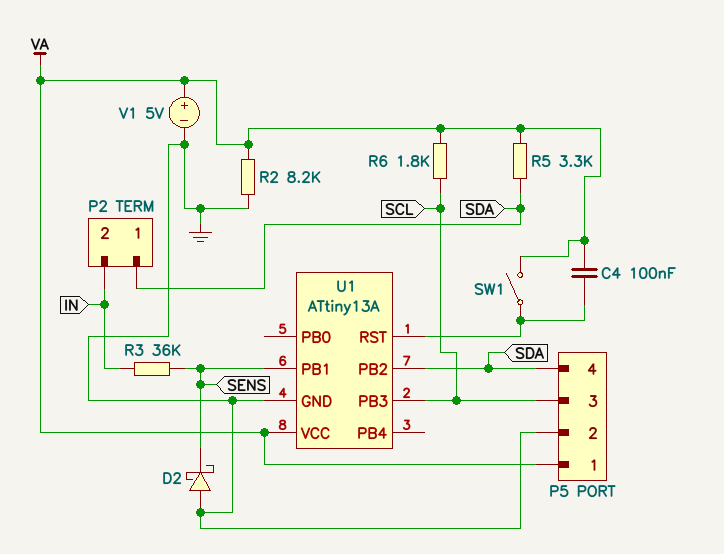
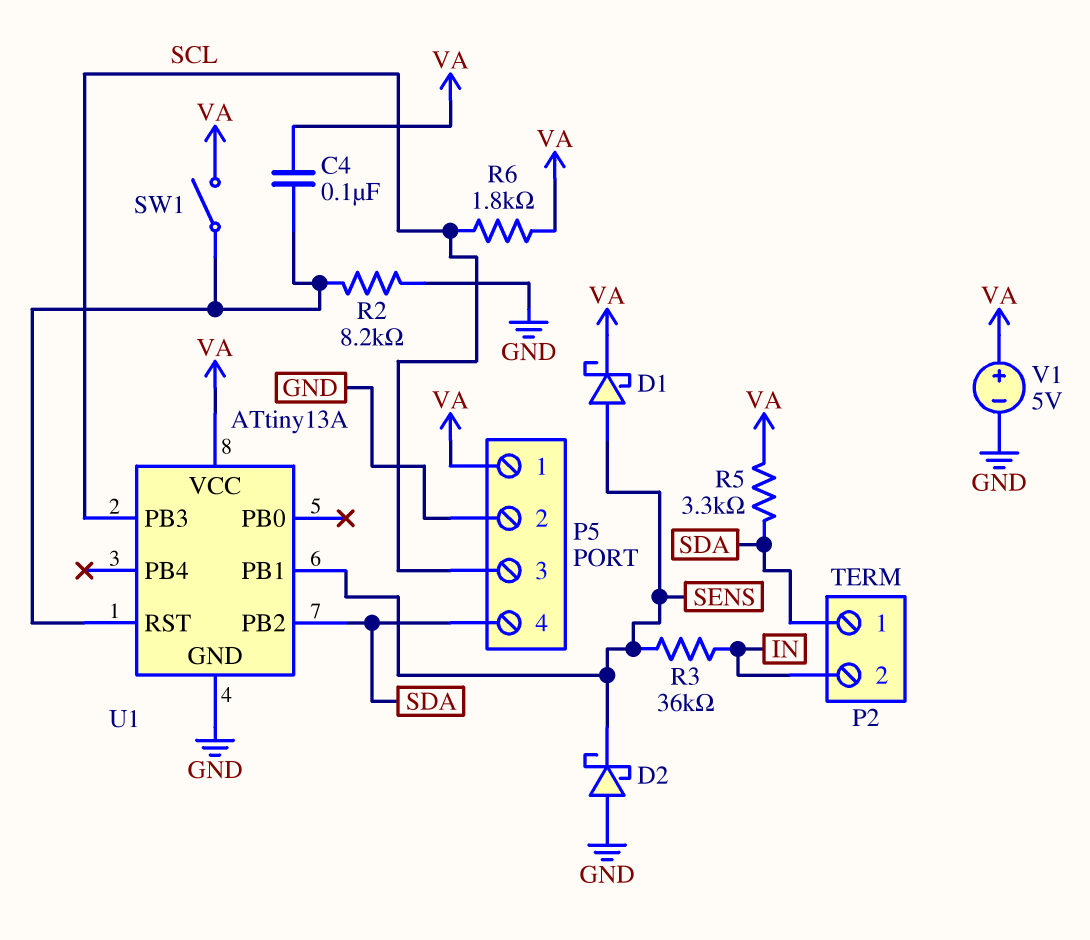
D1: none -> schottky (A SENS, K VA)
R2: 8.2k (GND, VA) -> 8.2k (GND, U1/RST)

